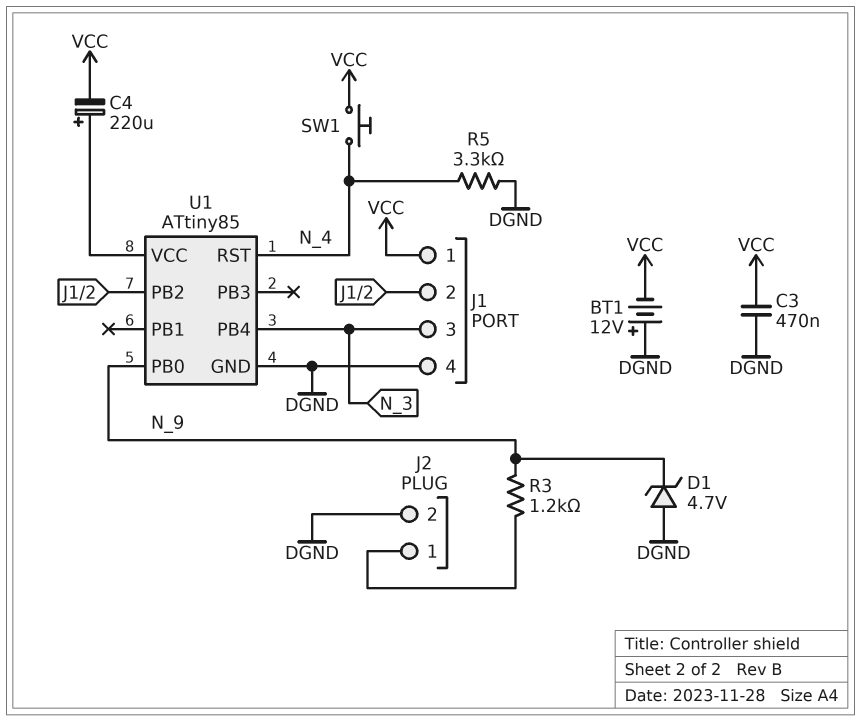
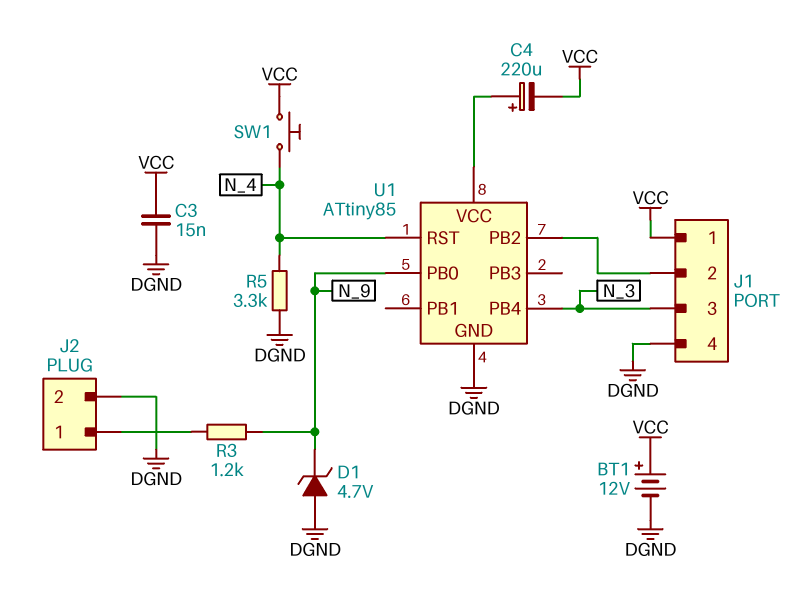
BT1: 12V (plus DGND, minus VCC) -> 12V (plus VCC, minus DGND)
C3: 470nF (DGND, VCC) -> 15nF (DGND, VCC)

